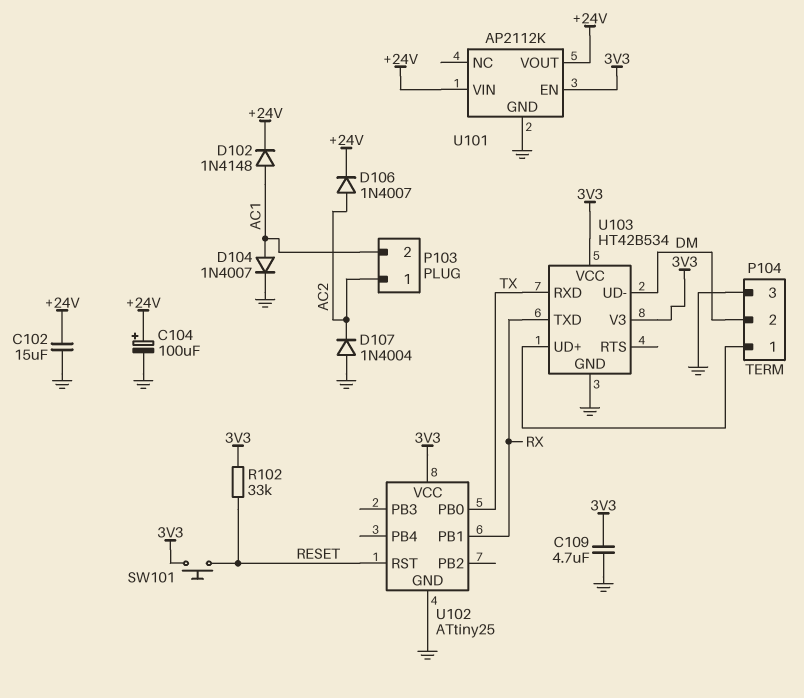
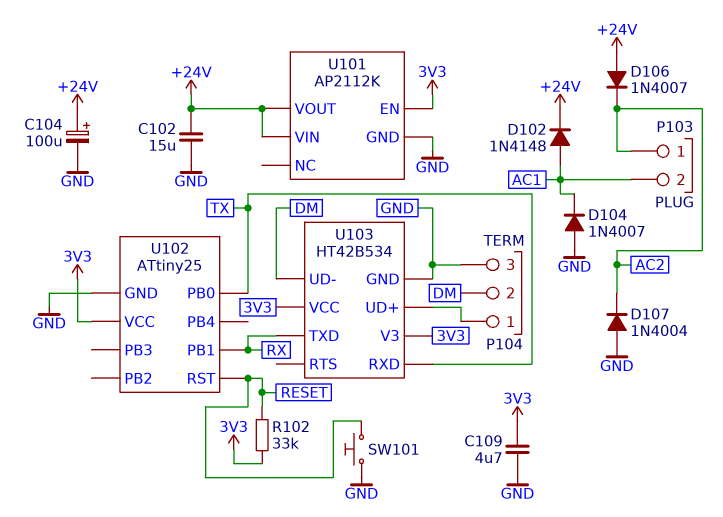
D104: diode 1N4007 (A AC1, K GND) -> diode 1N4007 (A GND, K AC1)
D106: diode 1N4007 (A AC2, K +24V) -> diode 1N4007 (A +24V, K AC2)
SW101: button (3V3, RESET) -> button (GND, RESET)

